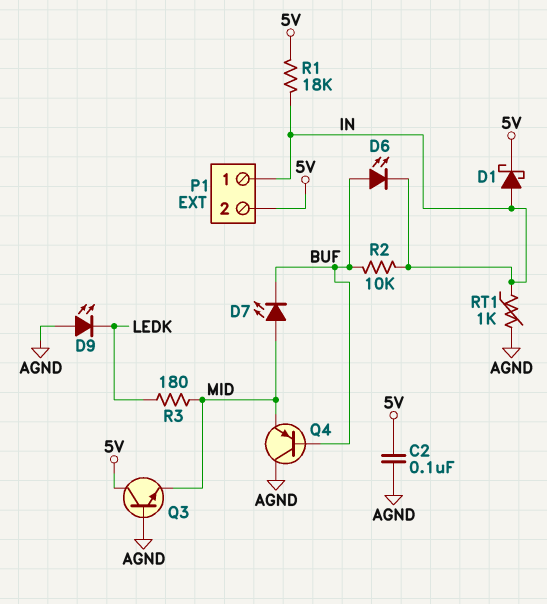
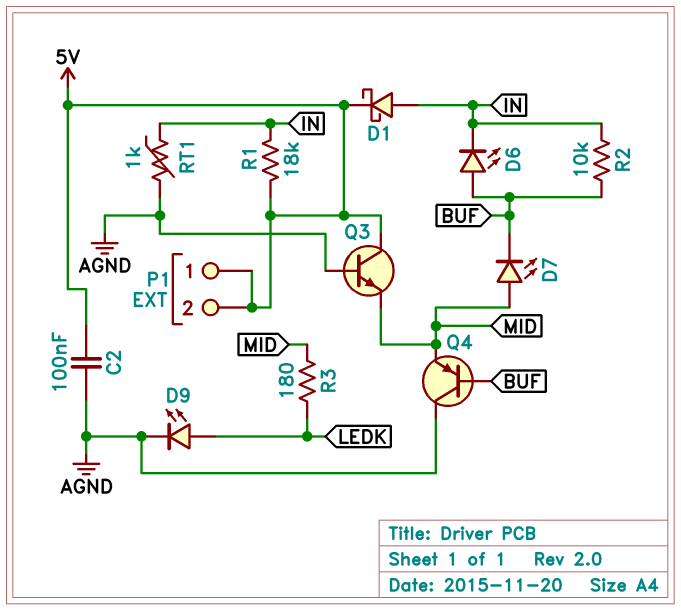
D9: LED (A AGND, K LEDK) -> LED (A LEDK, K AGND)
P1 pin 1: IN -> 5V

